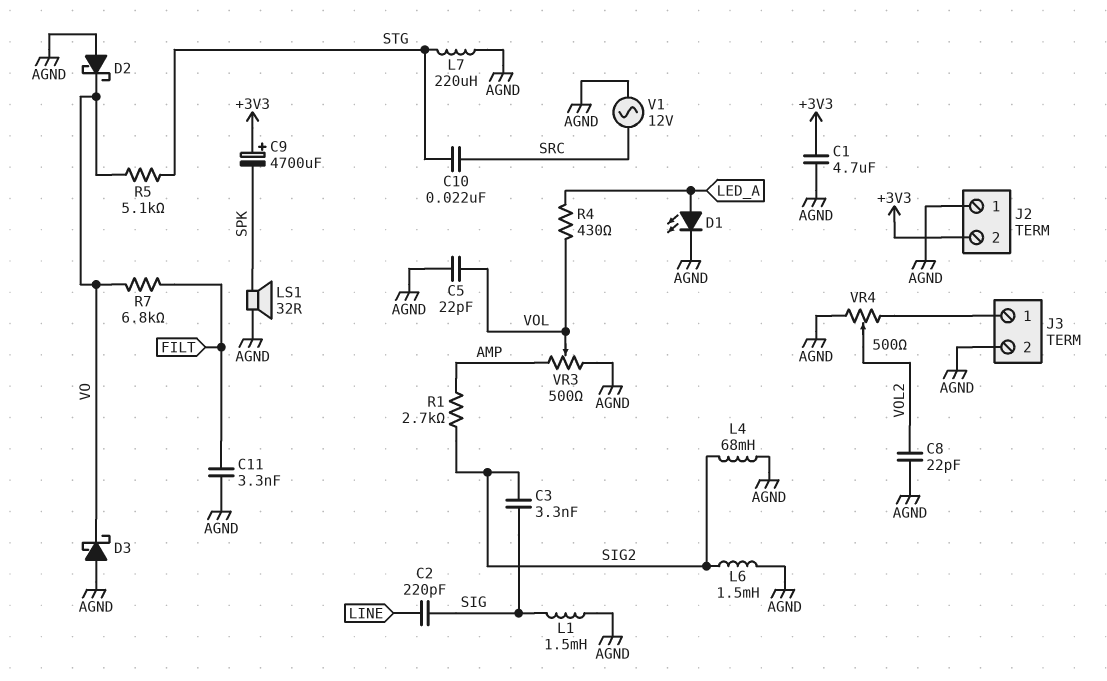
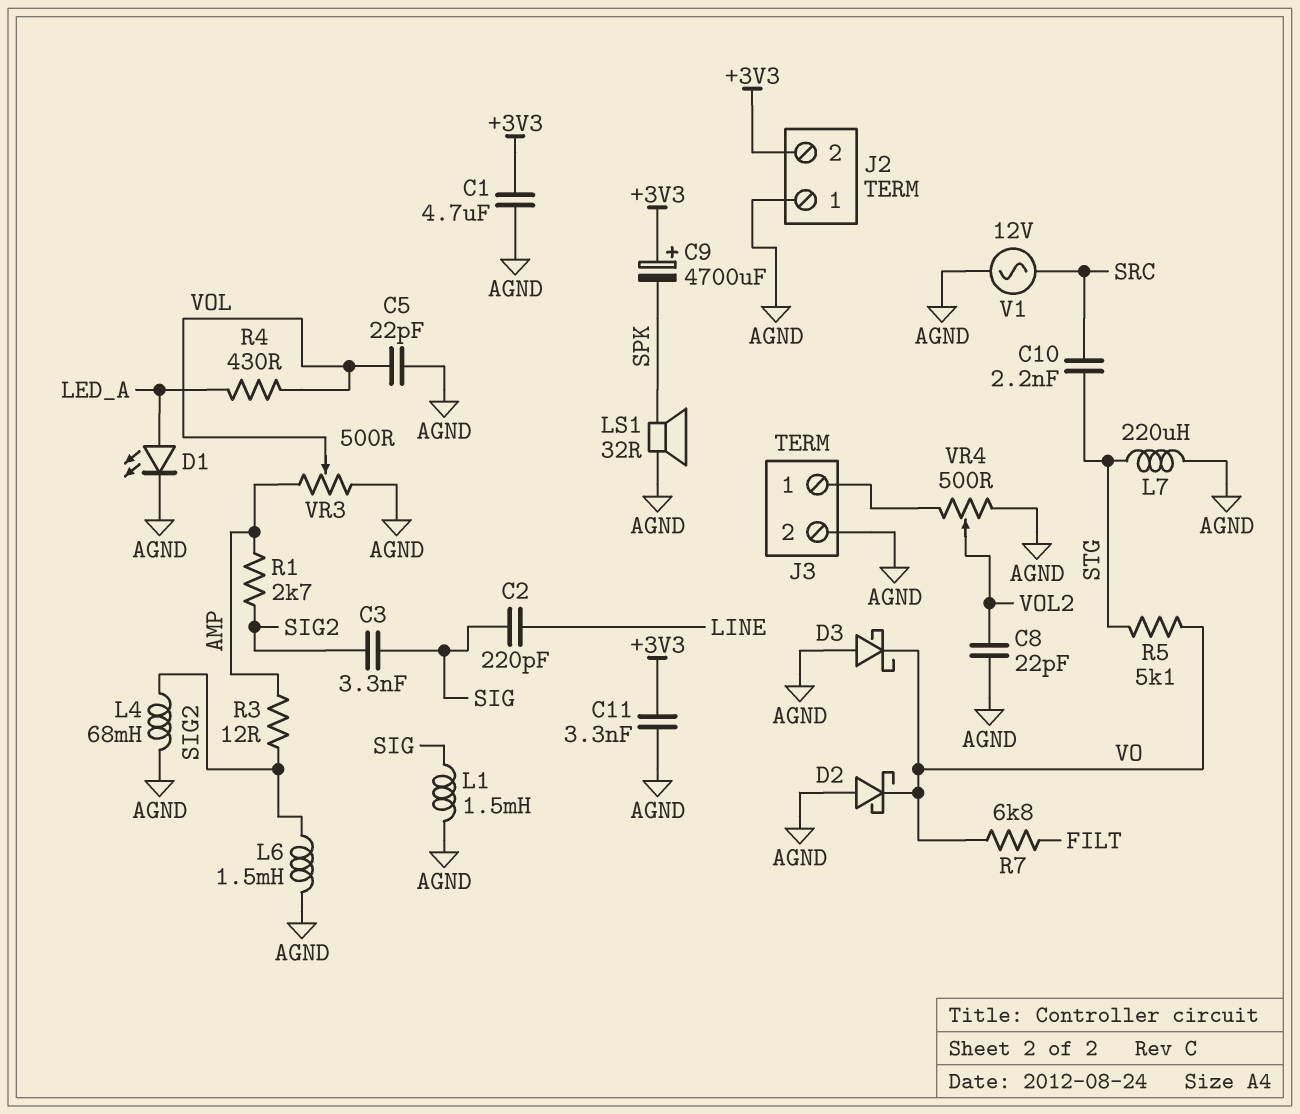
C10: 22nF (SRC, STG) -> 2.2nF (SRC, STG)
C11: 3.3nF (AGND, FILT) -> 3.3nF (+3V3, AGND)
R3: none -> 12 (AMP, SIG2)

